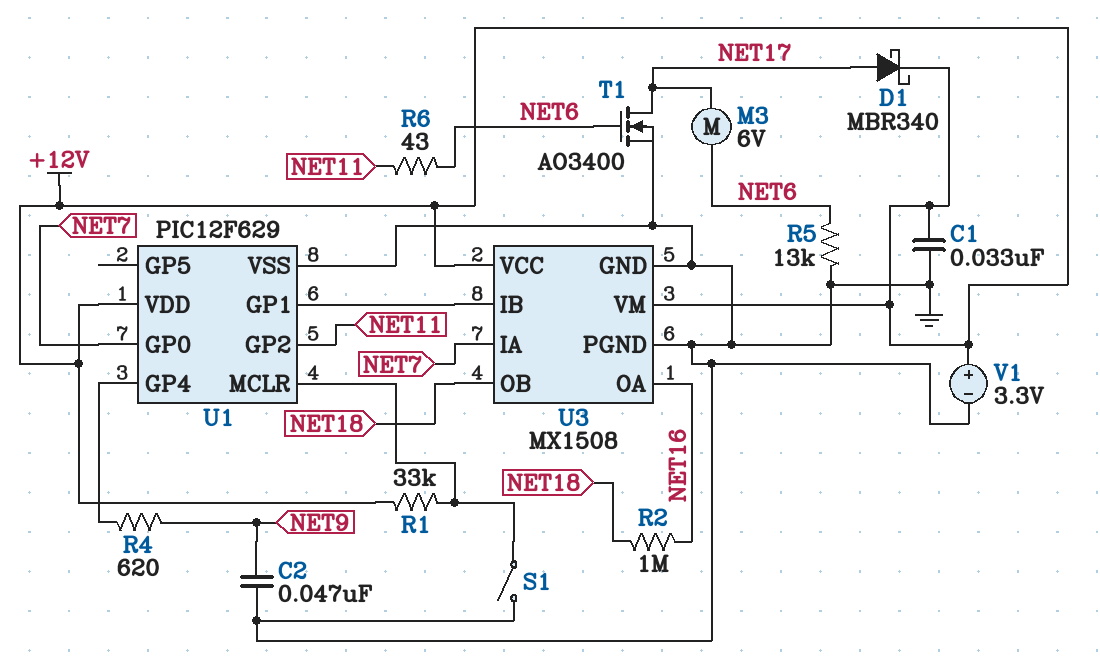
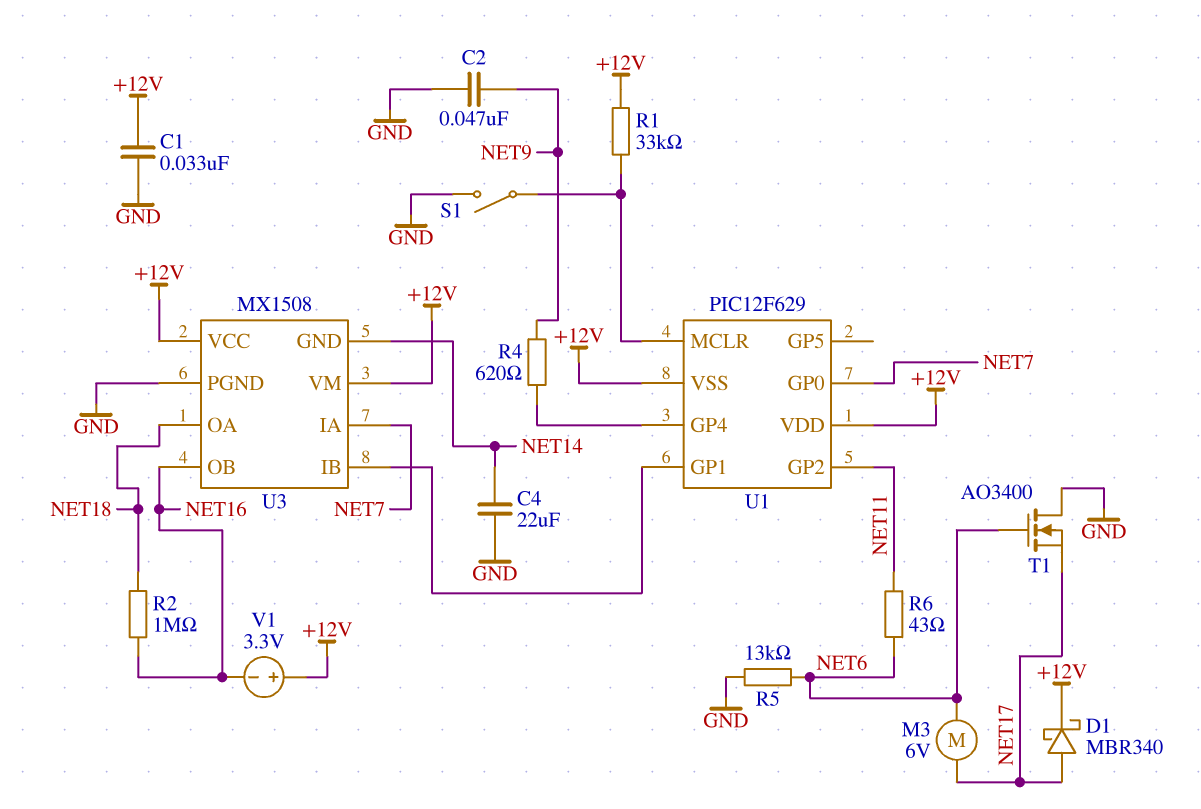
C4: none -> 22uF (GND, NET14)
T1: NMOS AO3400 (G NET6, D NET17, S GND) -> NMOS AO3400 (G NET6, D GND, S NET17)
U1 pin VSS: GND -> +12V
U3 pin GND: GND -> NET14
U3 pin OA: NET16 -> NET18
U3 pin OB: NET18 -> NET16
V1: 3.3V (plus +12V, minus GND) -> 3.3V (plus +12V, minus NET16)

